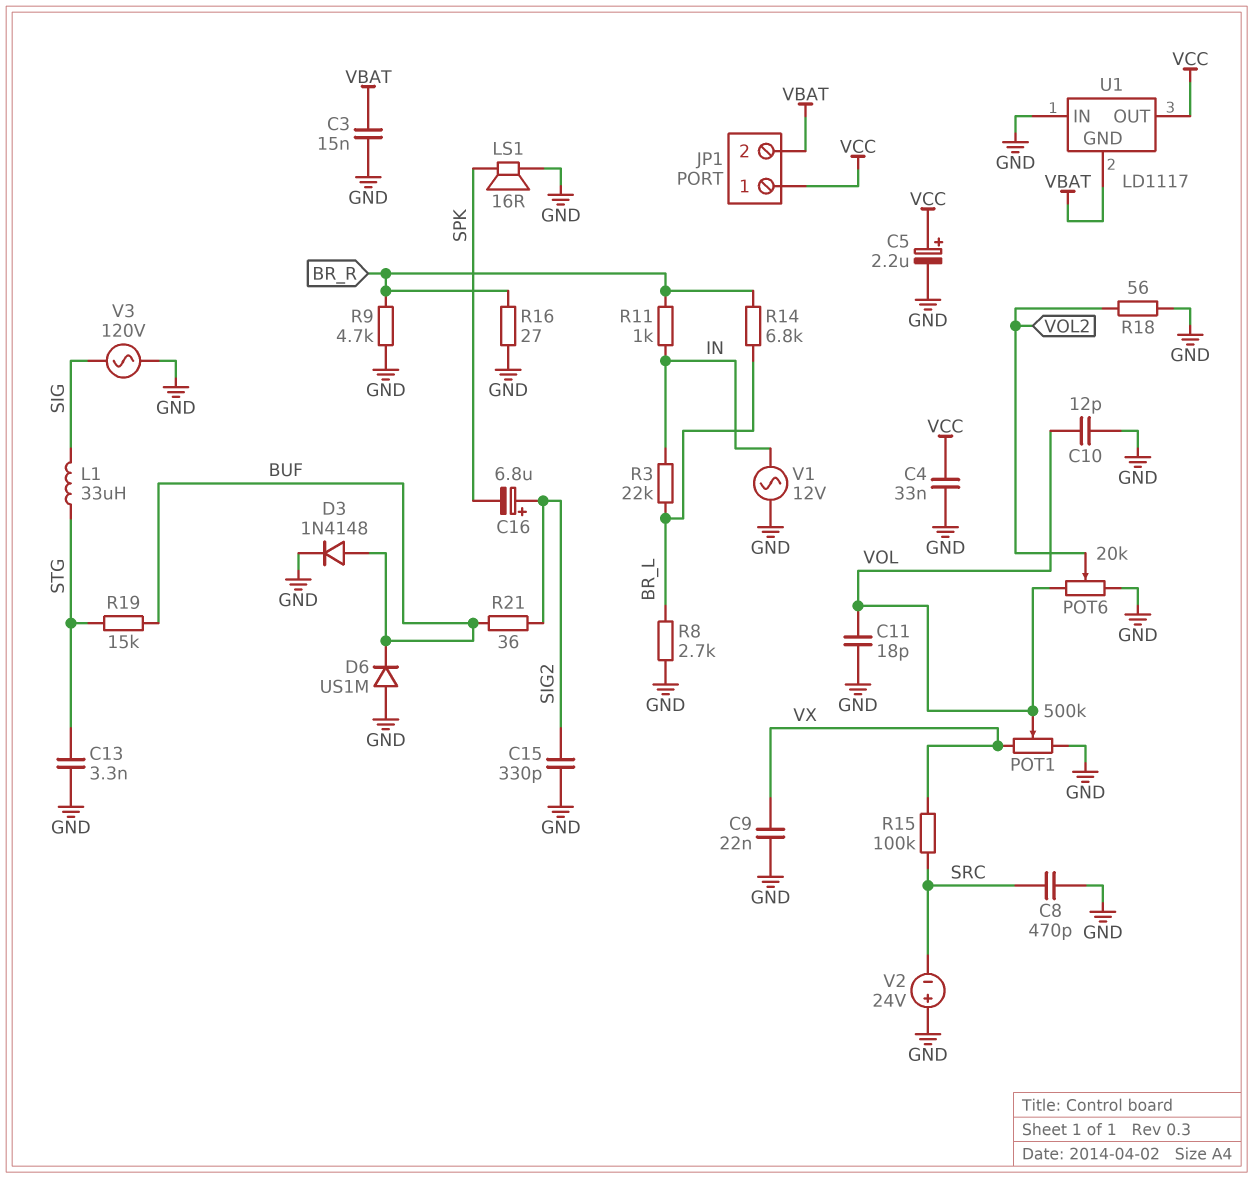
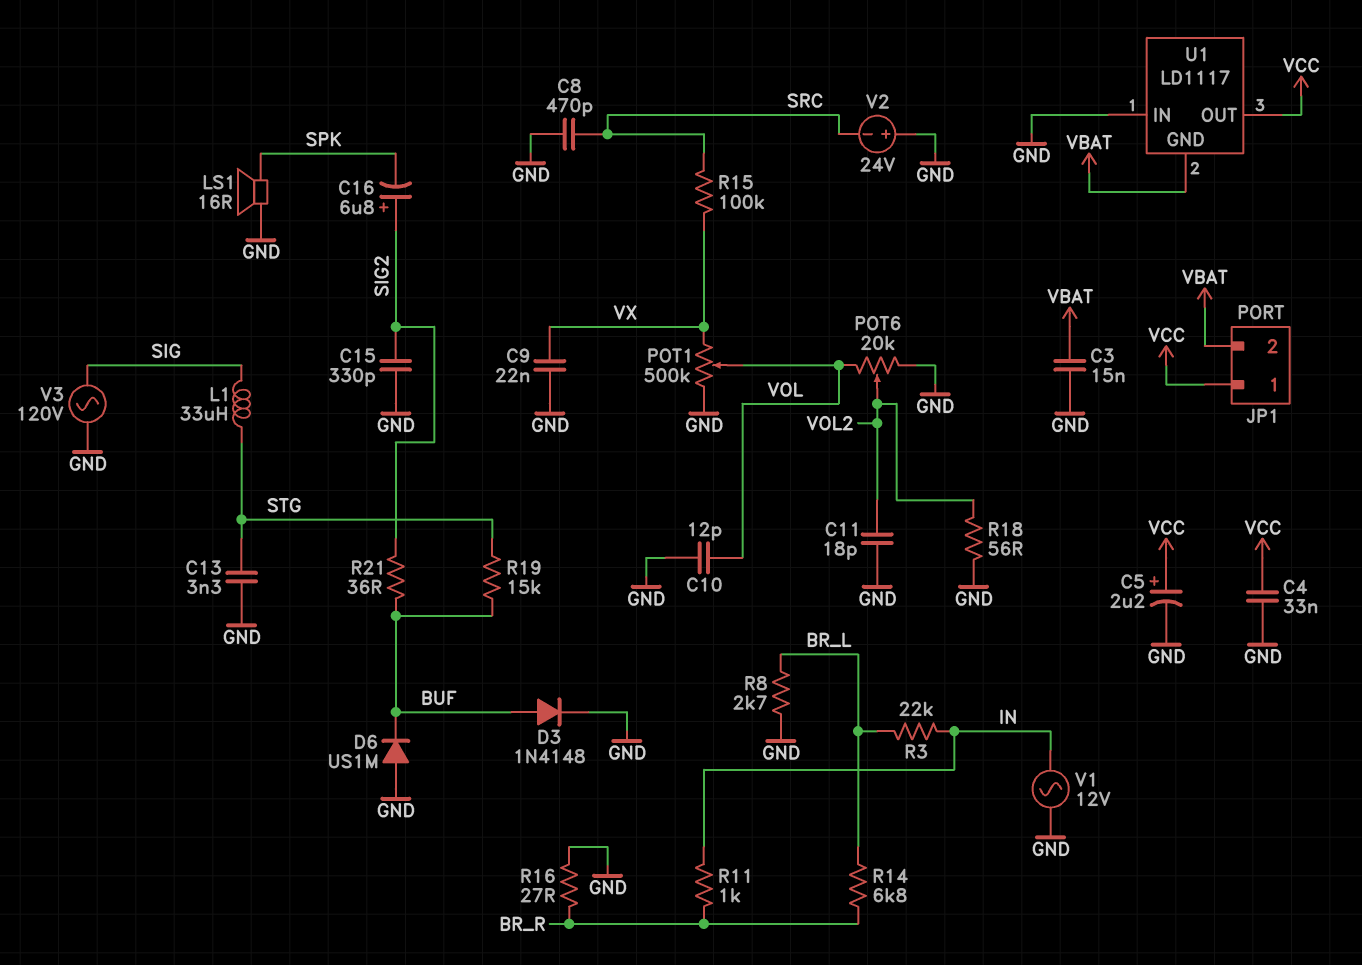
C11: 18pF (GND, VOL) -> 18pF (GND, VOL2)
R9: 4.7k (BR_R, GND) -> none

